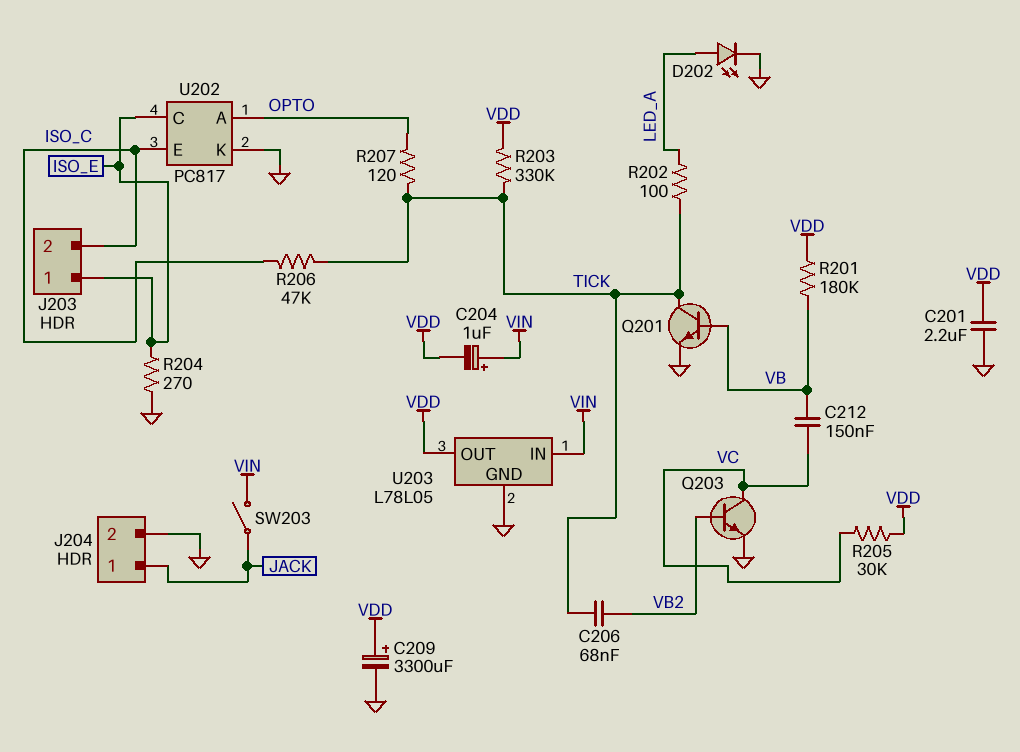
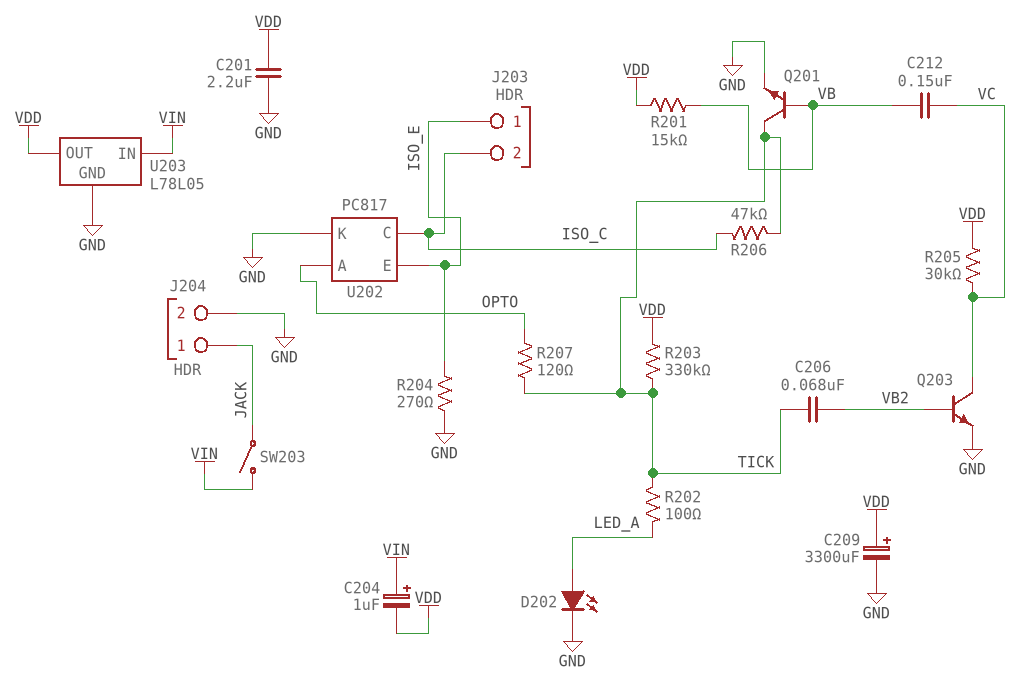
R201: 180k (VB, VDD) -> 15k (VB, VDD)
U202 pin C: ISO_E -> ISO_C
U202 pin E: ISO_C -> ISO_E

